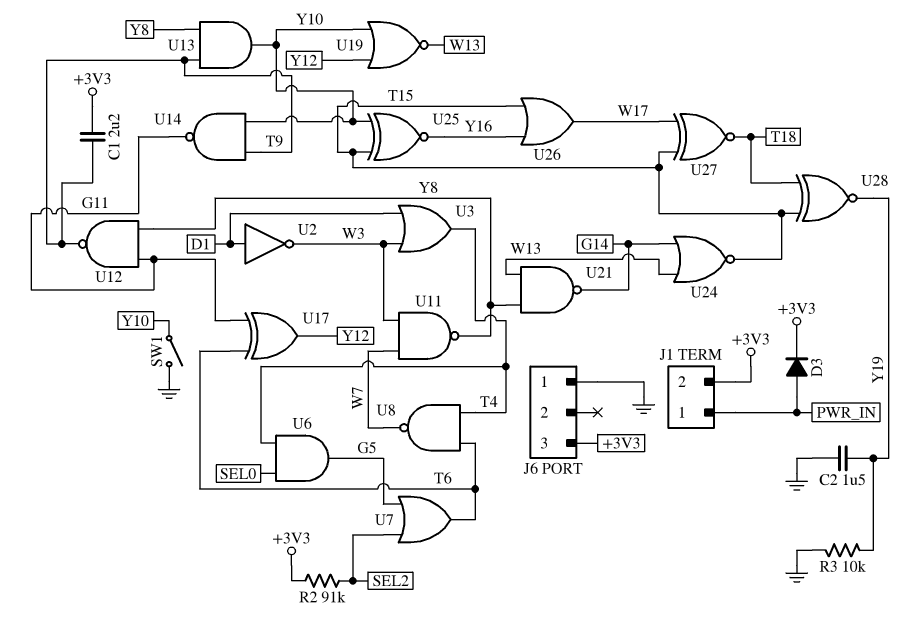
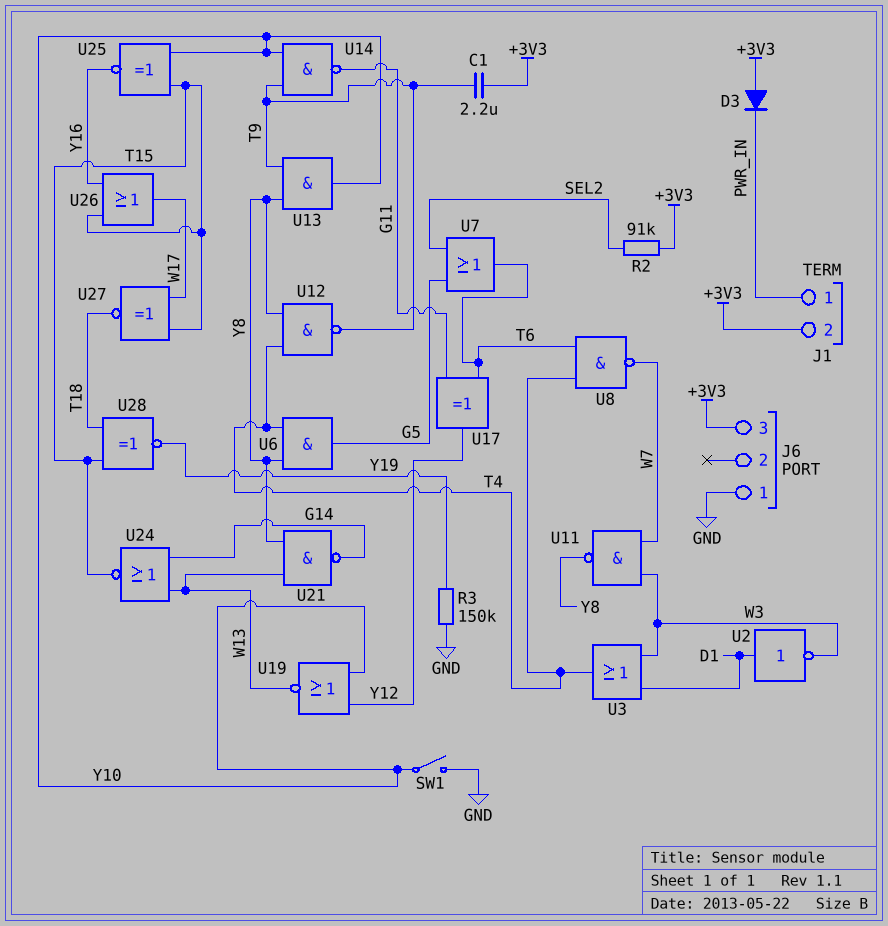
C2: 1.5uF (GND, Y19) -> none
D3: diode (A PWR_IN, K +3V3) -> diode (A +3V3, K PWR_IN)
R3: 10k (GND, Y19) -> 150k (GND, Y19)
U6: AND (in SEL0, in T4, out G5) -> AND (in T4, in Y8, out G5)
U12: NAND (in G11, in Y8, out T9) -> NAND (in T4, in Y8, out T9)

